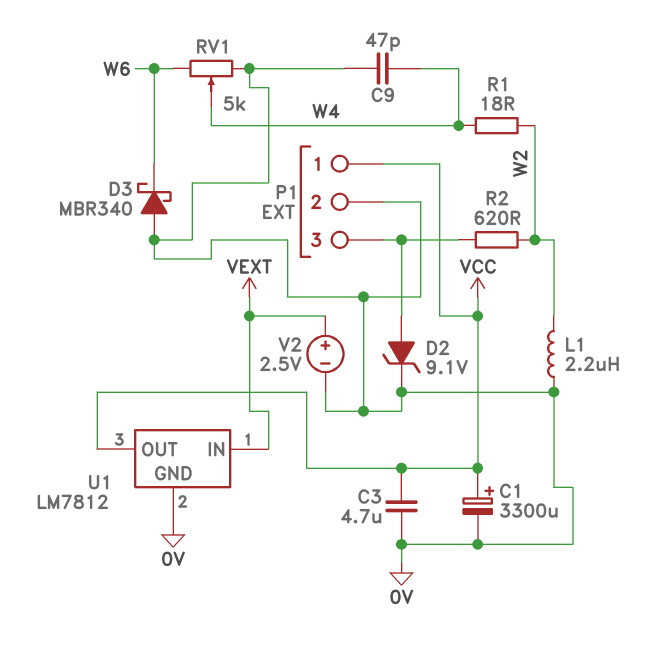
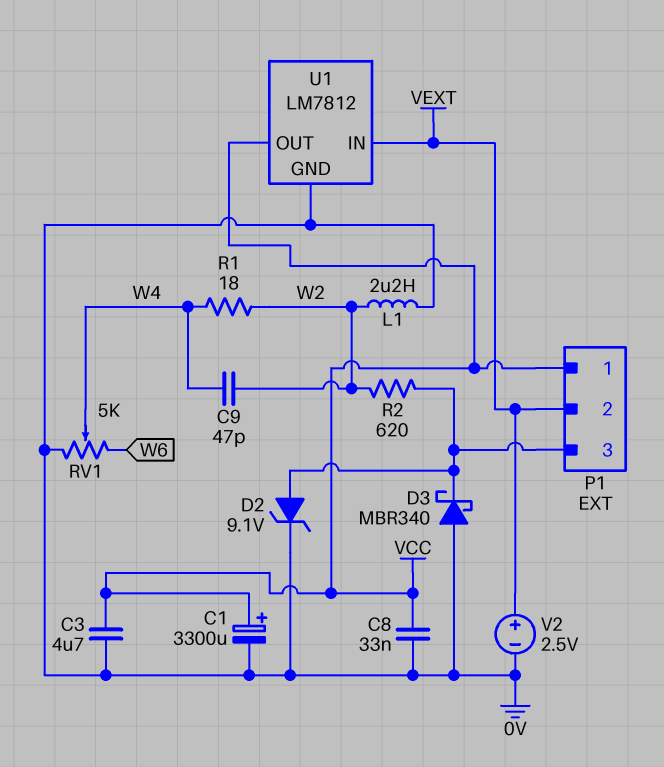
C8: none -> 33nF (0V, VCC)
C9: 47pF (0V, W4) -> 47pF (W2, W4)
D3: schottky MBR340 (A 0V, K W6) -> schottky MBR340 (A 0V, K P1/3)
P1 pin 2: 0V -> VEXT

